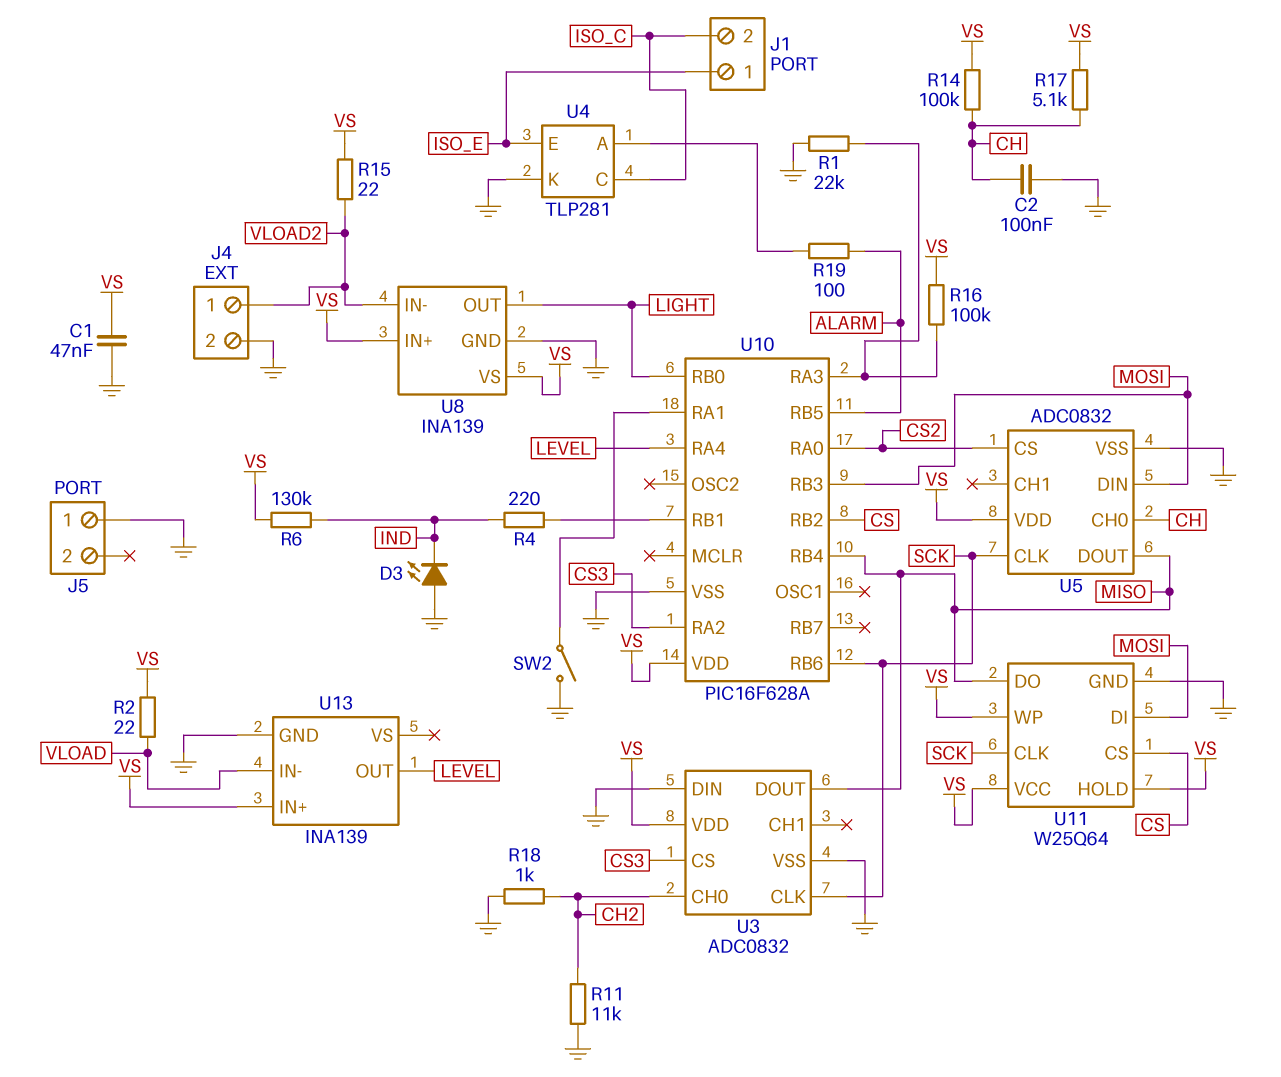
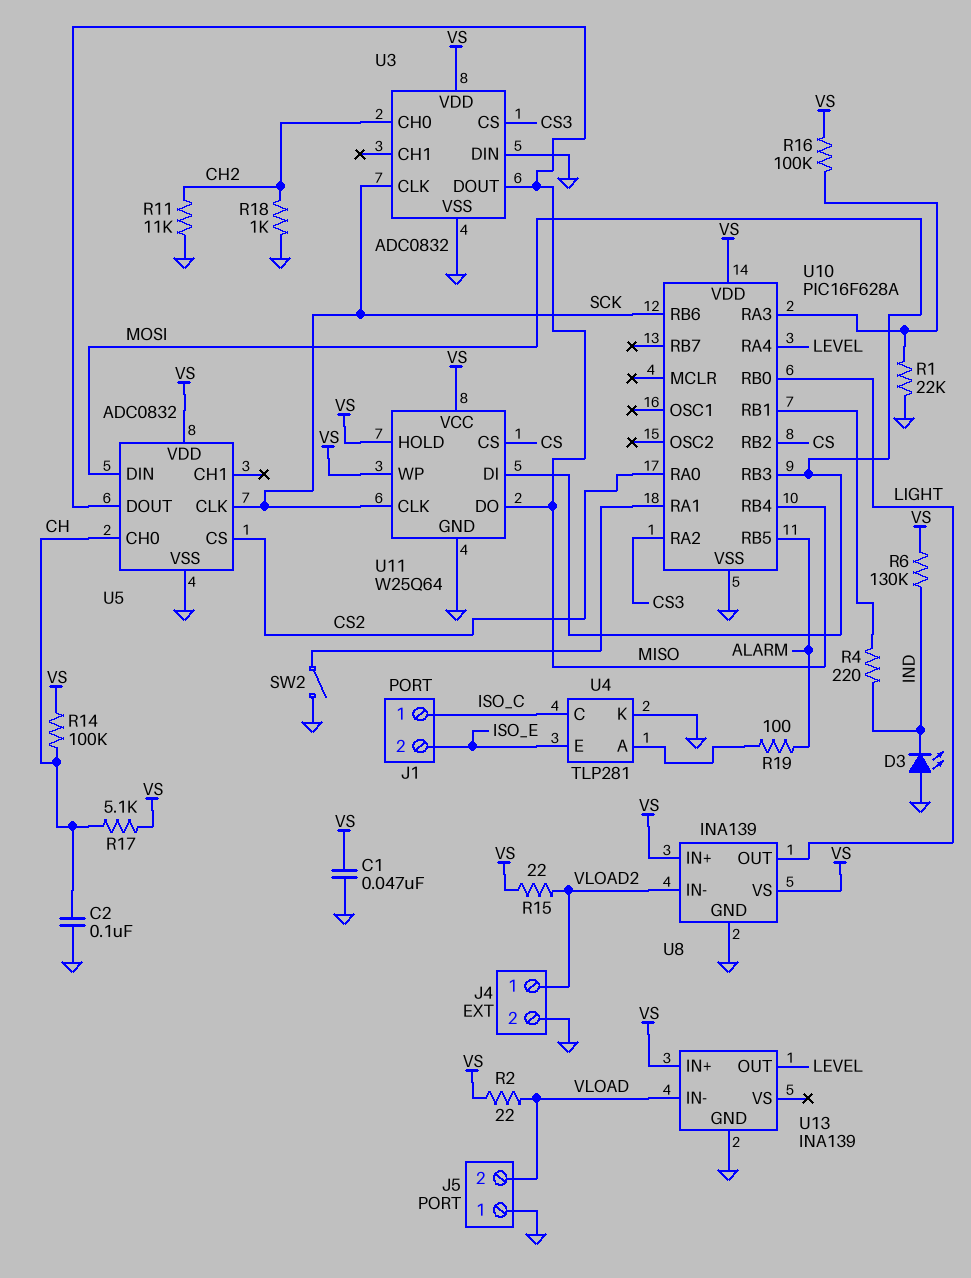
J1 pin 1: ISO_E -> ISO_C
J1 pin 2: ISO_C -> ISO_E
J5 pin 2: none -> VLOAD

